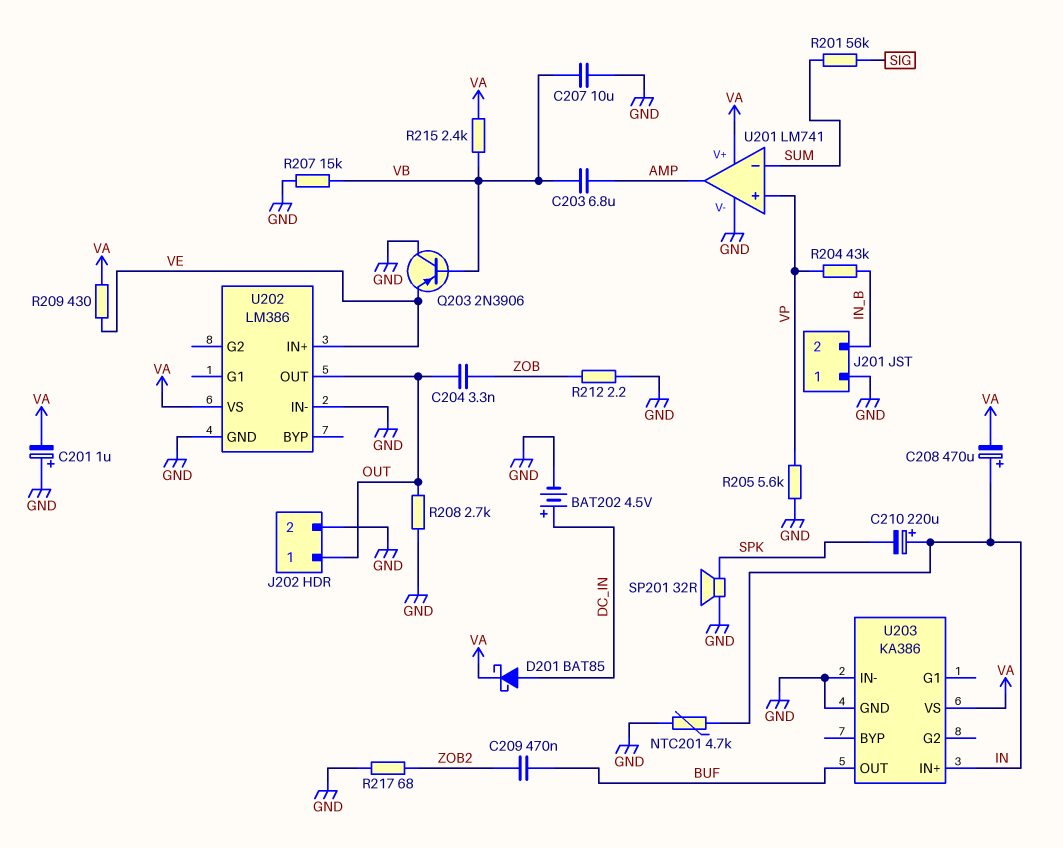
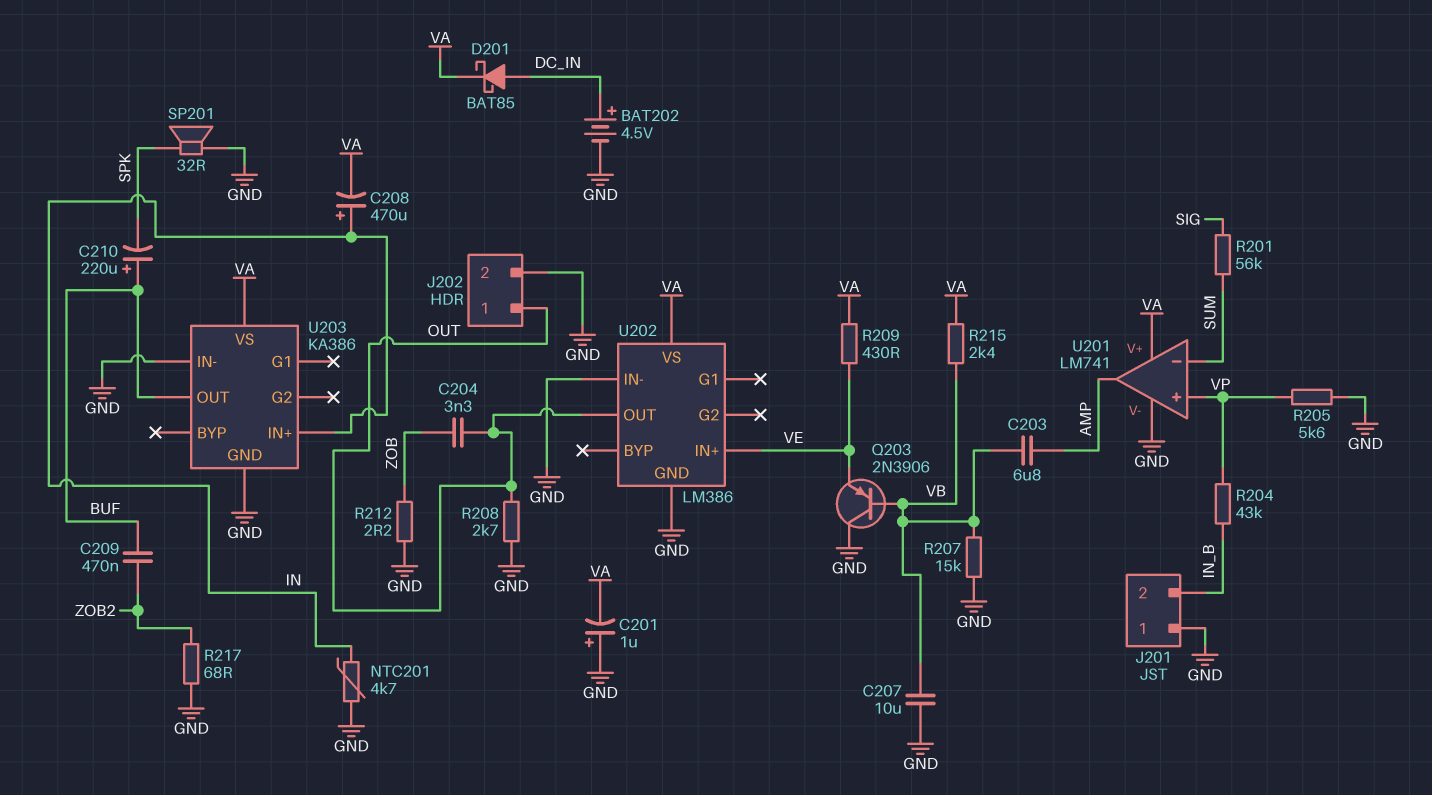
C210: 220uF (plus IN, minus SPK) -> 220uF (plus BUF, minus SPK)

